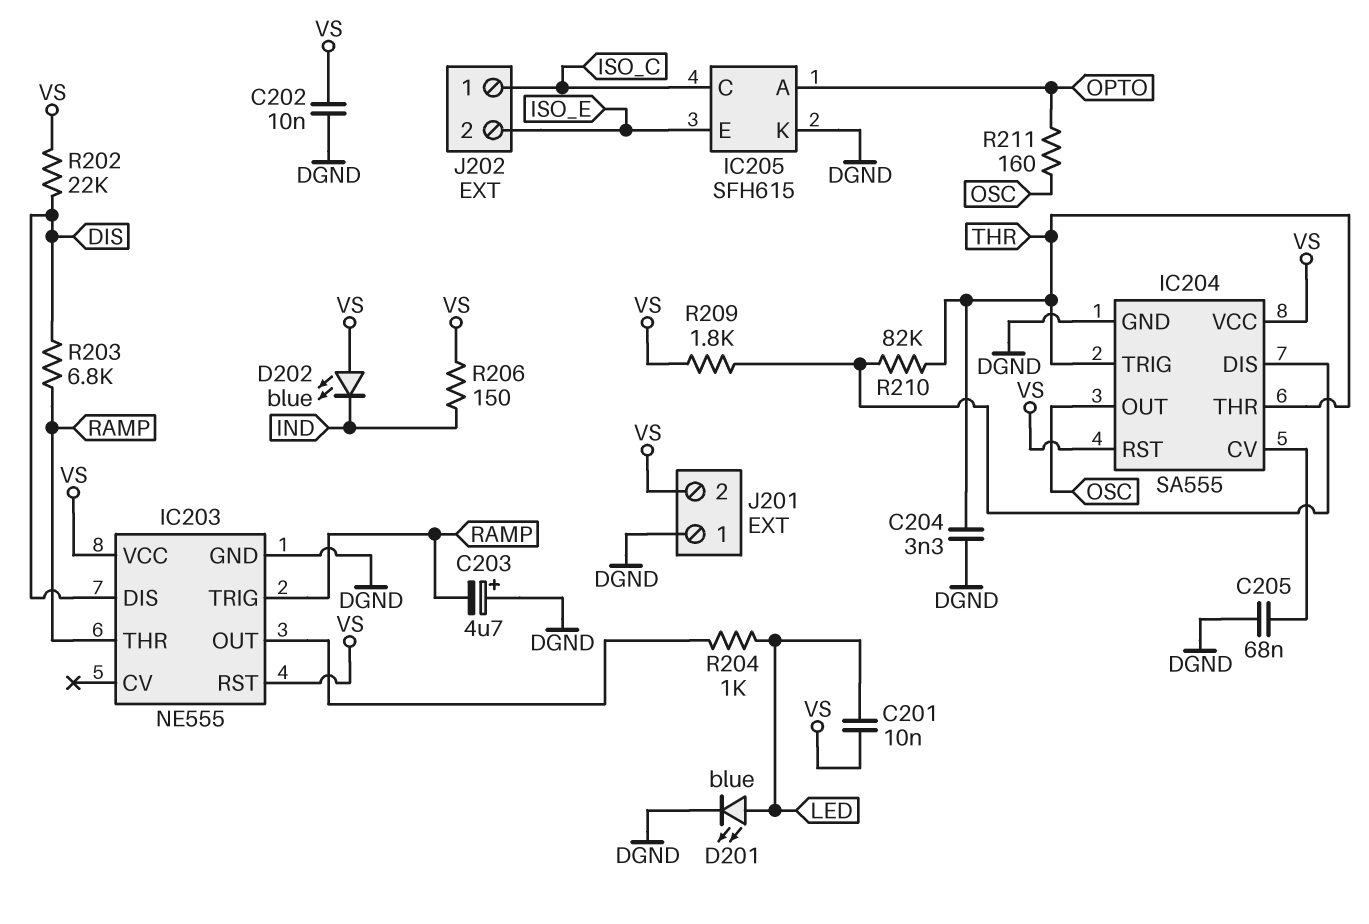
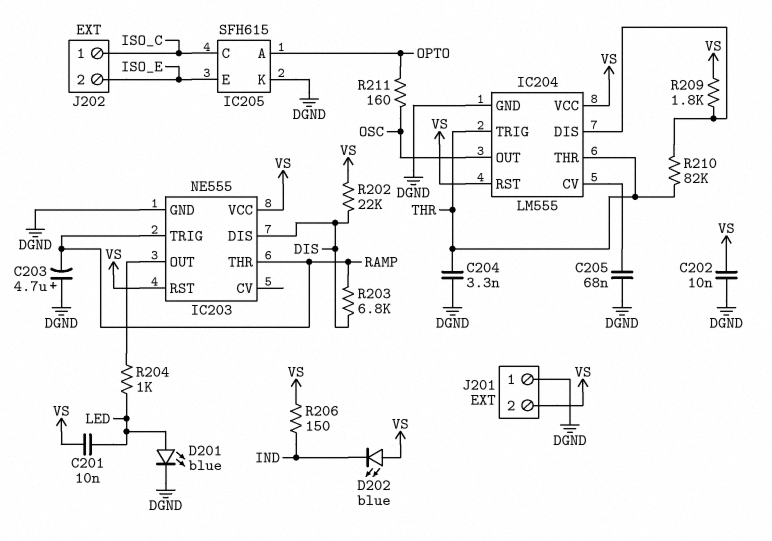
IC204: SA555 -> LM555

